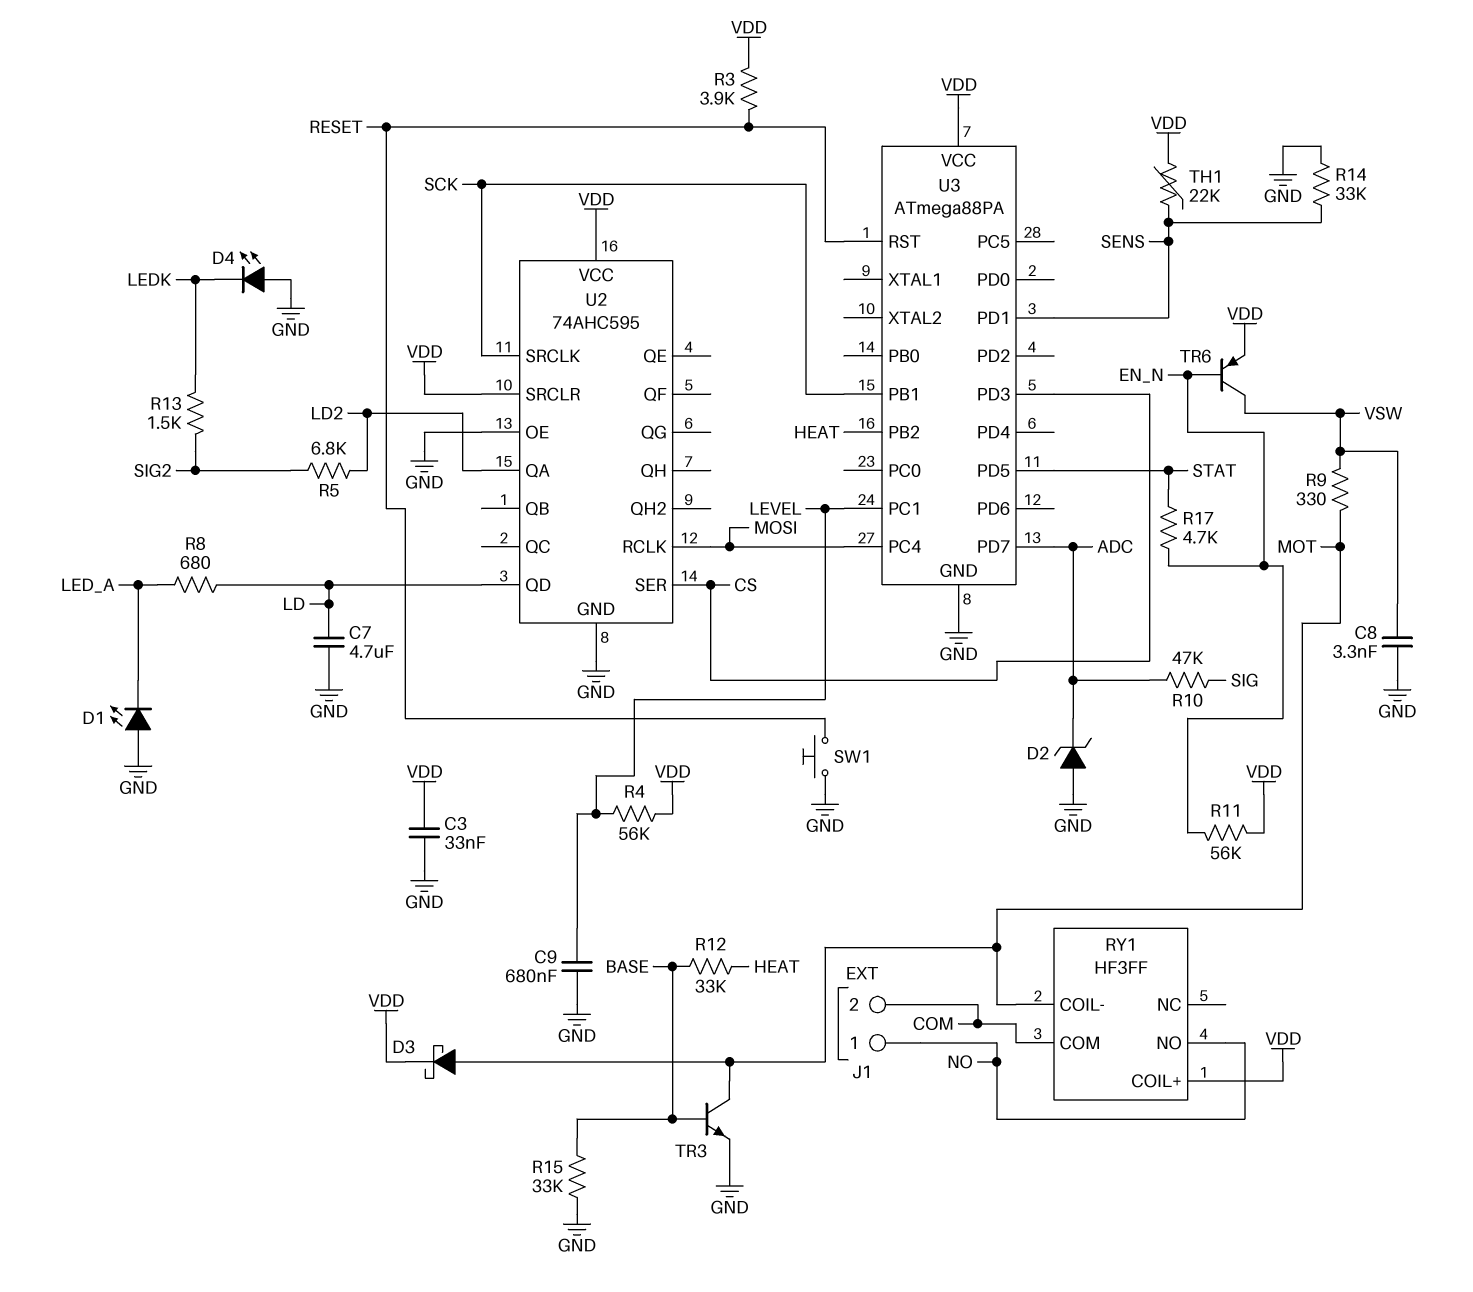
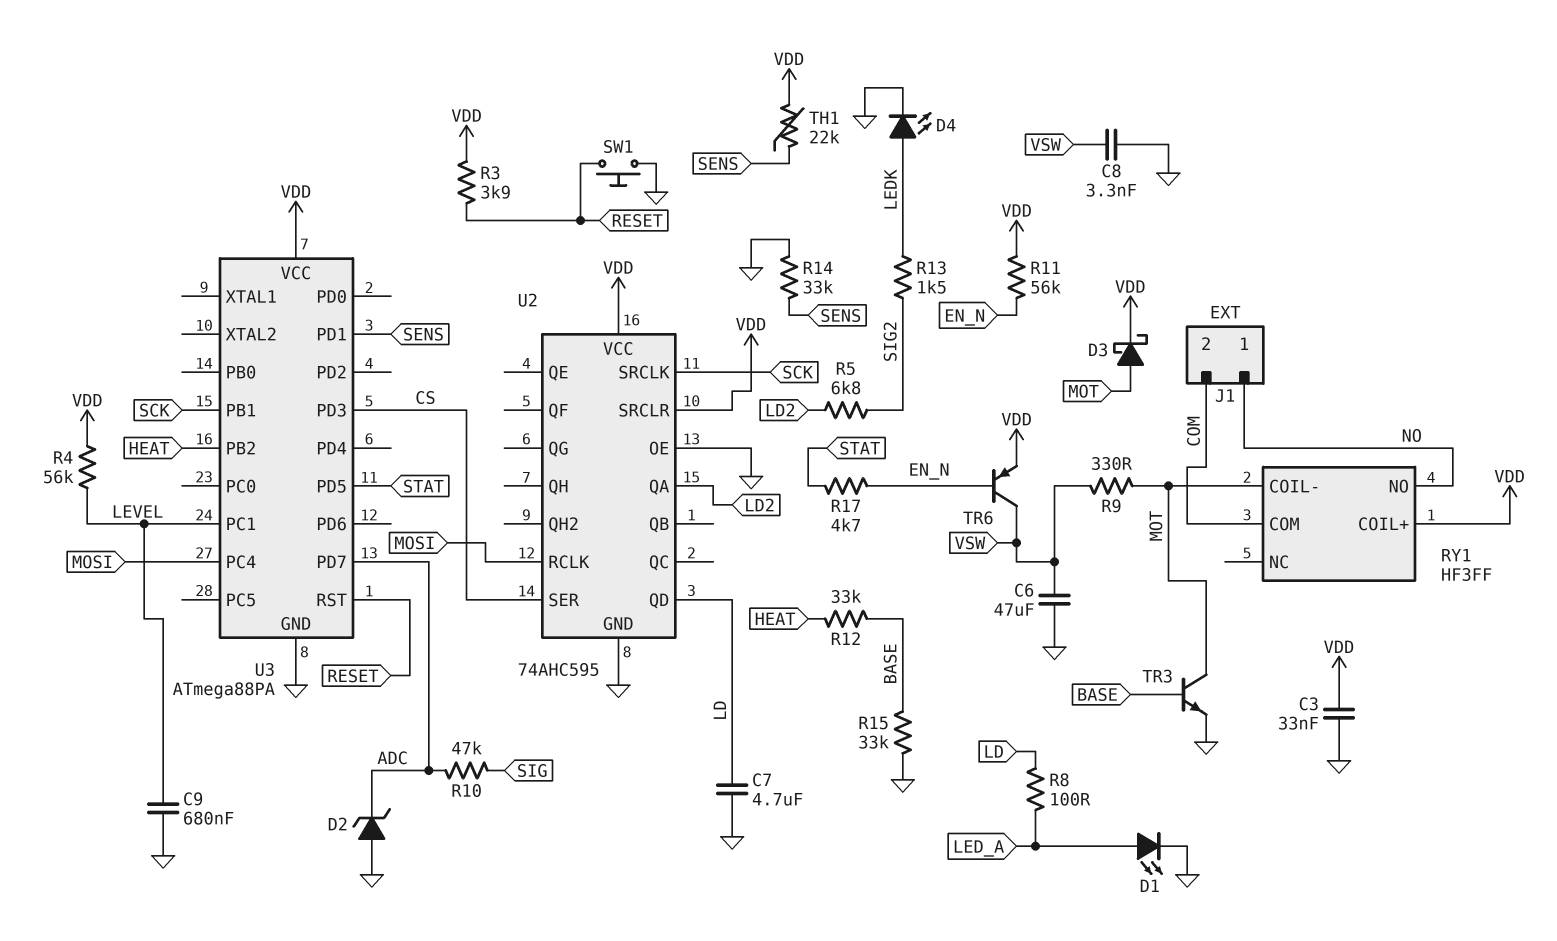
C6: none -> 47uF (GND, VSW)
D1: LED (A GND, K LED_A) -> LED (A LED_A, K GND)
D4: LED (A GND, K LEDK) -> LED (A LEDK, K GND)
R8: 680 (LD, LED_A) -> 100 (LD, LED_A)

